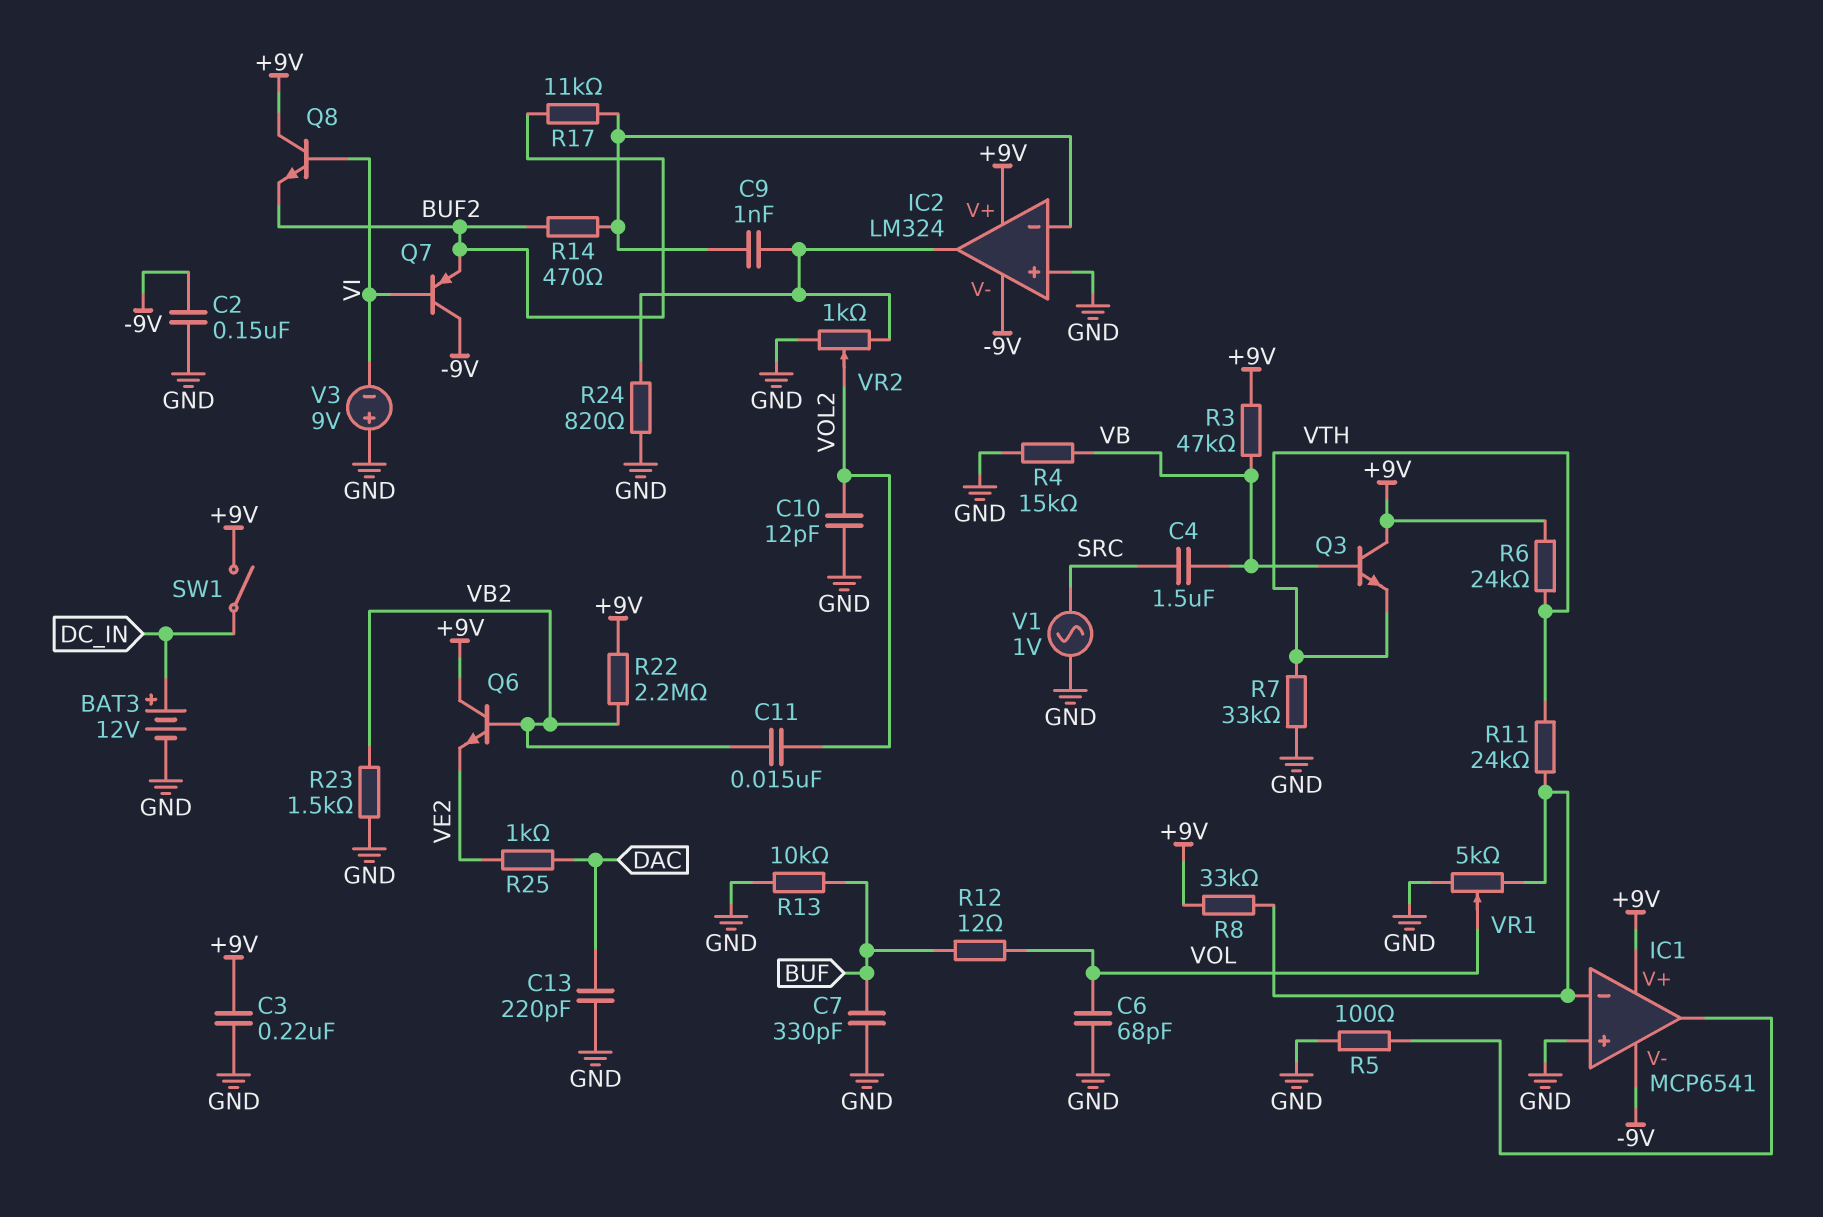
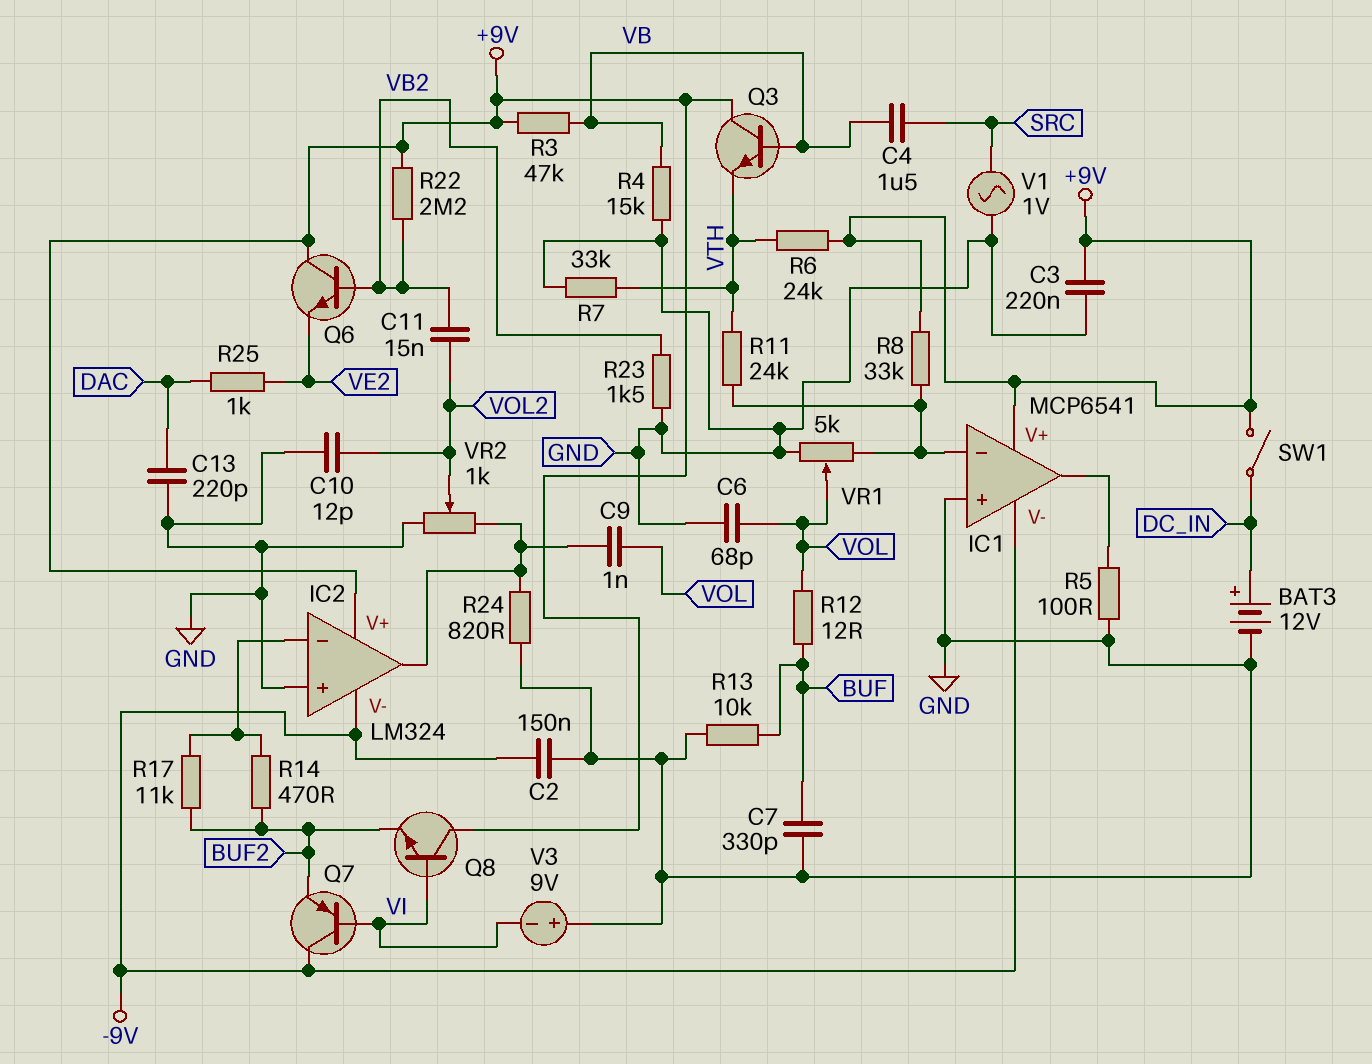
C9: 1nF (IC2/in-, IC2/out) -> 1nF (IC2/out, VOL)

